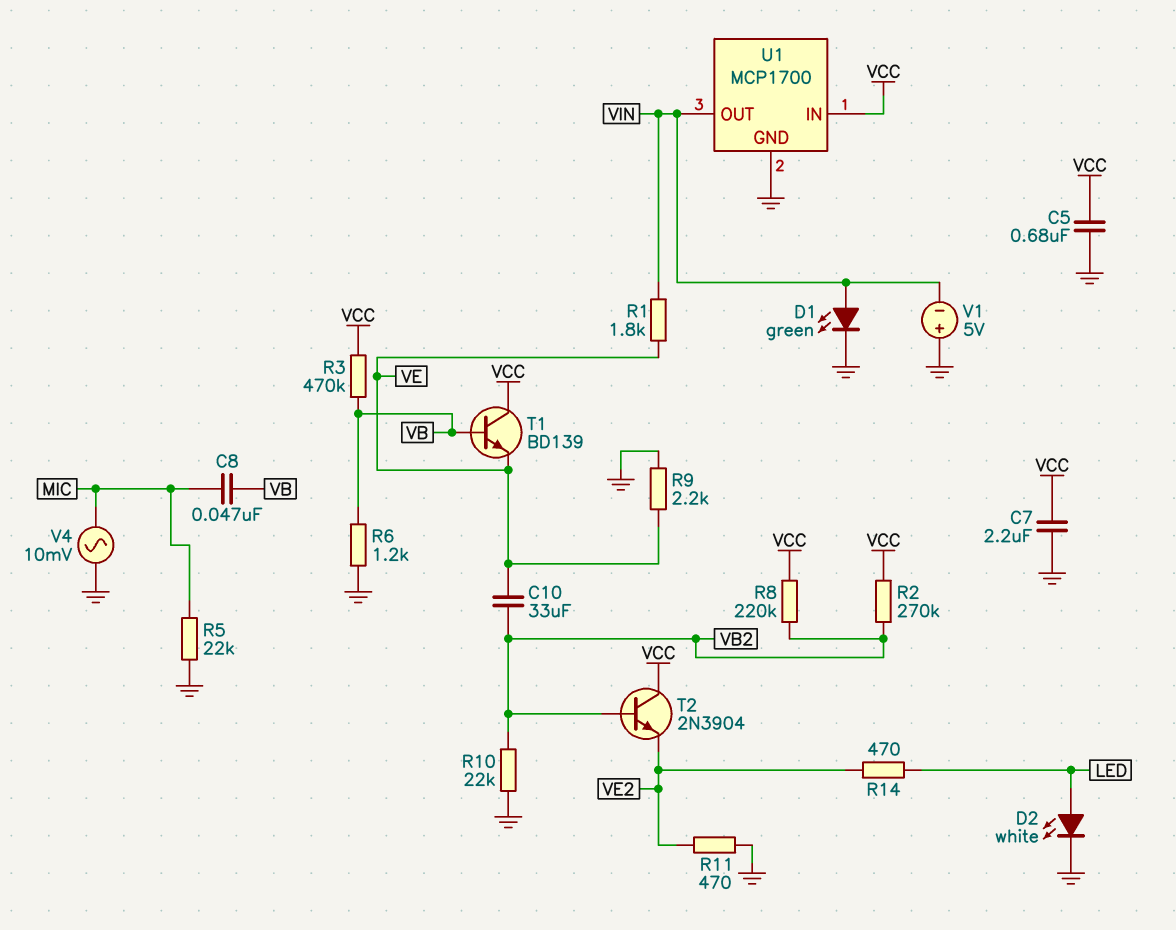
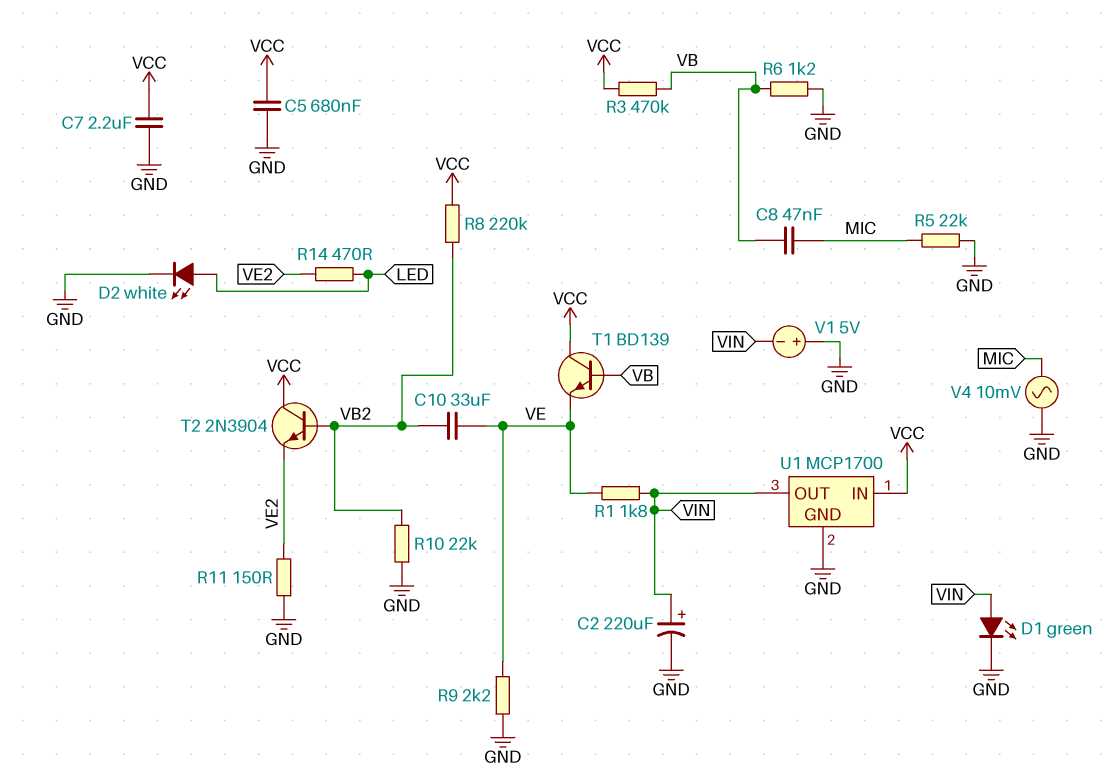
C2: none -> 220uF (plus VIN, minus GND)
R2: 270k (VB2, VCC) -> none
R11: 470 (GND, VE2) -> 150 (GND, VE2)

